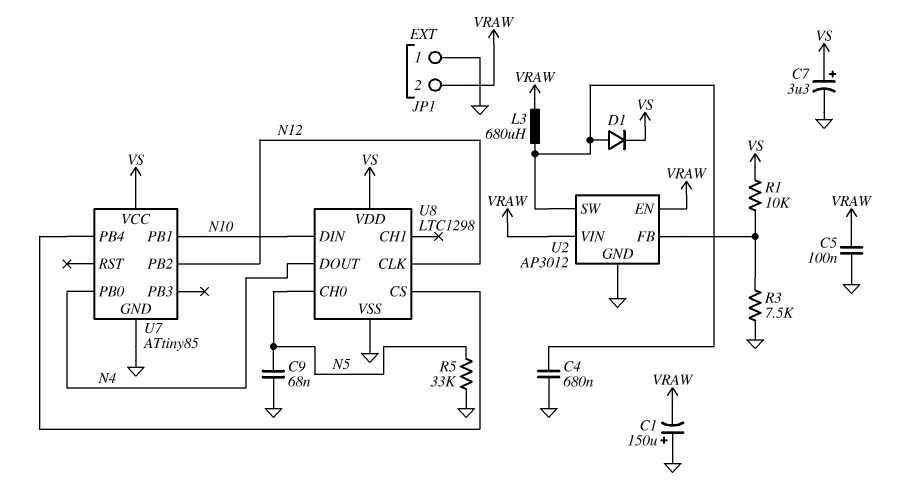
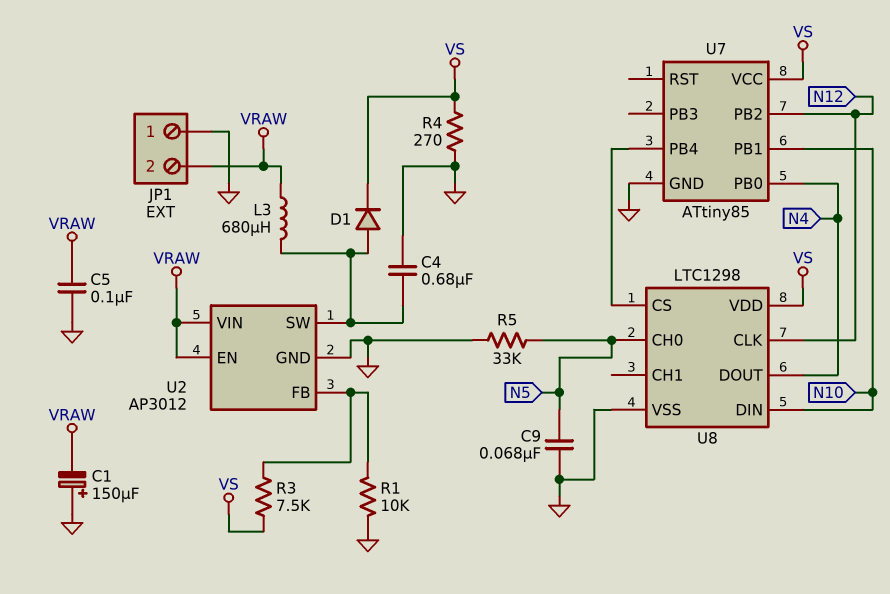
C7: 3.3uF (plus VS, minus GND) -> none
R1: 10k (U2/FB, VS) -> 10k (GND, U2/FB)
R3: 7.5k (GND, U2/FB) -> 7.5k (U2/FB, VS)
R4: none -> 270 (GND, VS)

